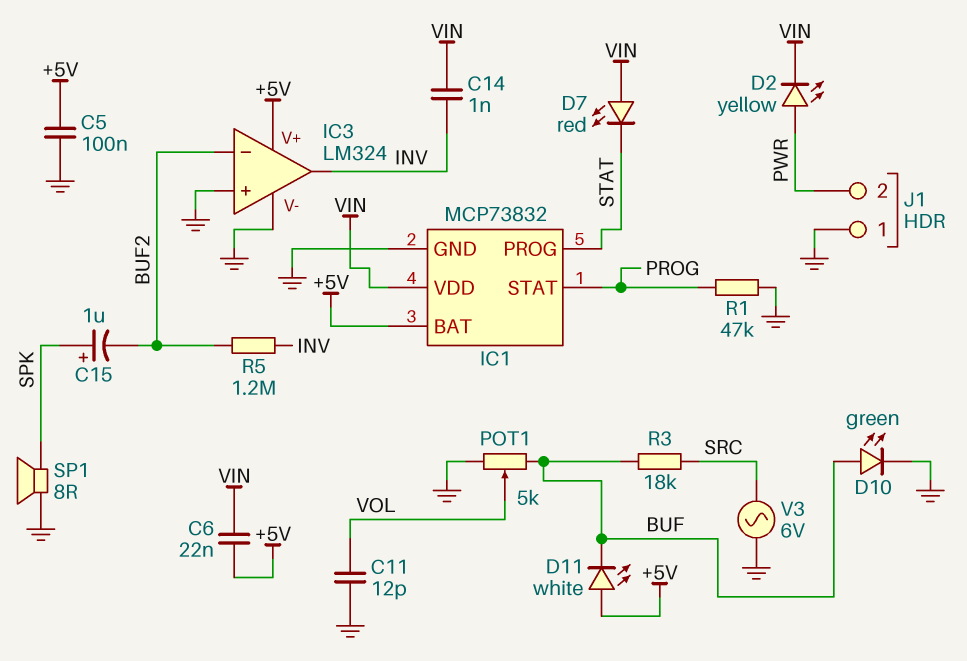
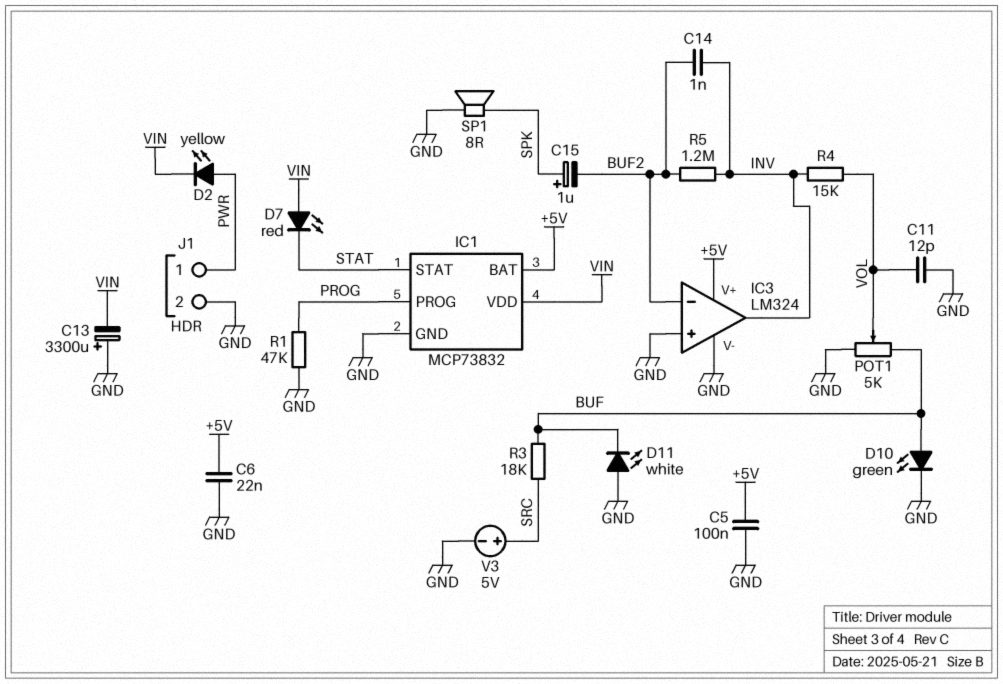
C6: 22nF (+5V, VIN) -> 22nF (+5V, GND)
C13: none -> 3300uF (plus GND, minus VIN)
C14: 1nF (INV, VIN) -> 1nF (BUF2, INV)
D11: LED white (A +5V, K BUF) -> LED white (A GND, K BUF)
IC1 pin PROG: STAT -> PROG
IC1 pin STAT: PROG -> STAT
J1 pin 1: GND -> PWR
J1 pin 2: PWR -> GND
R4: none -> 15k (INV, VOL)
V3: AC 6V (GND, SRC) -> 5V (plus SRC, minus GND)

